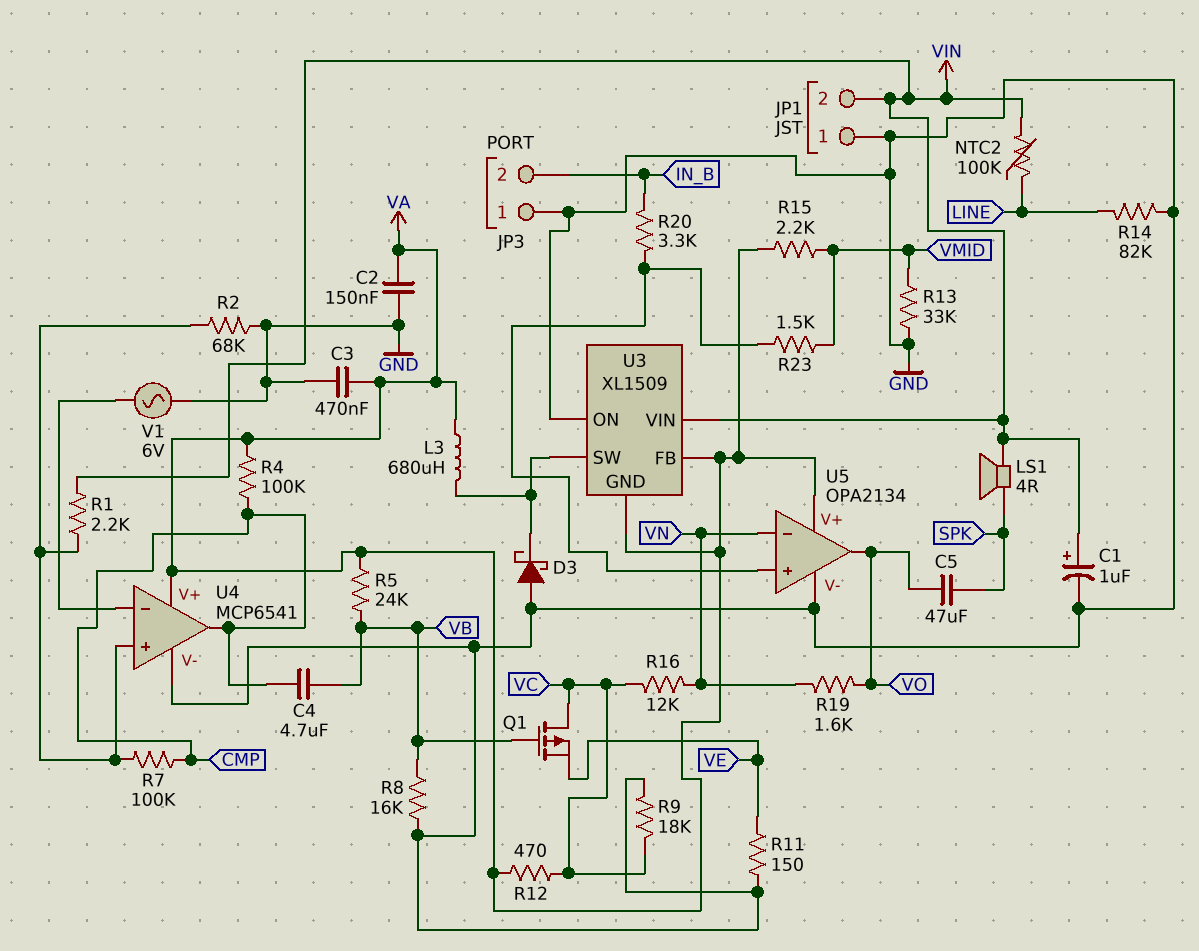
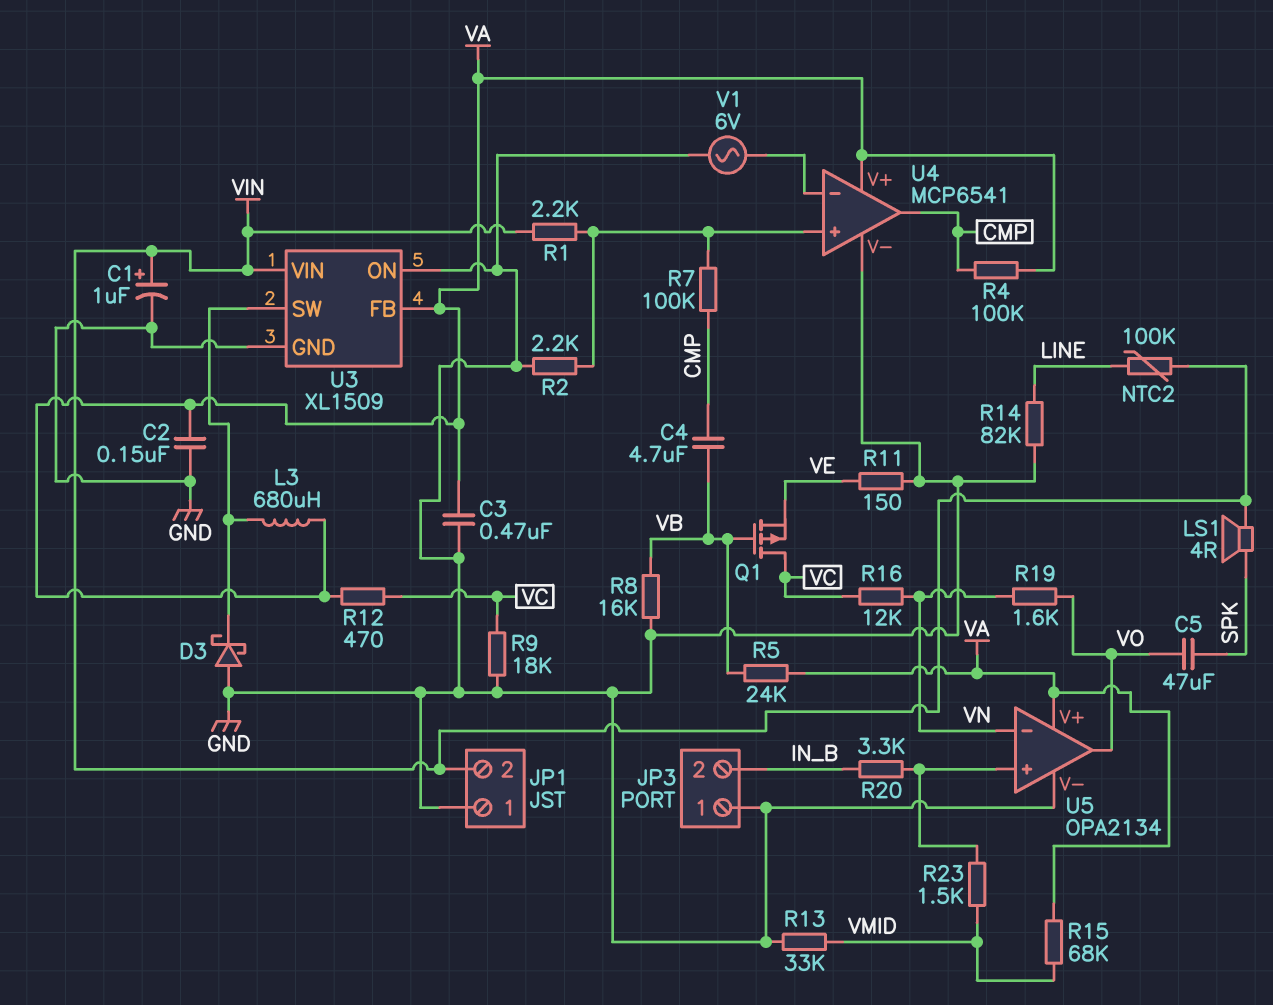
R2: 68k (GND, U4/in+) -> 2.2k (GND, U4/in+)
R15: 2.2k (VA, VMID) -> 68k (VA, VMID)
U3 pin GND: VA -> GND

